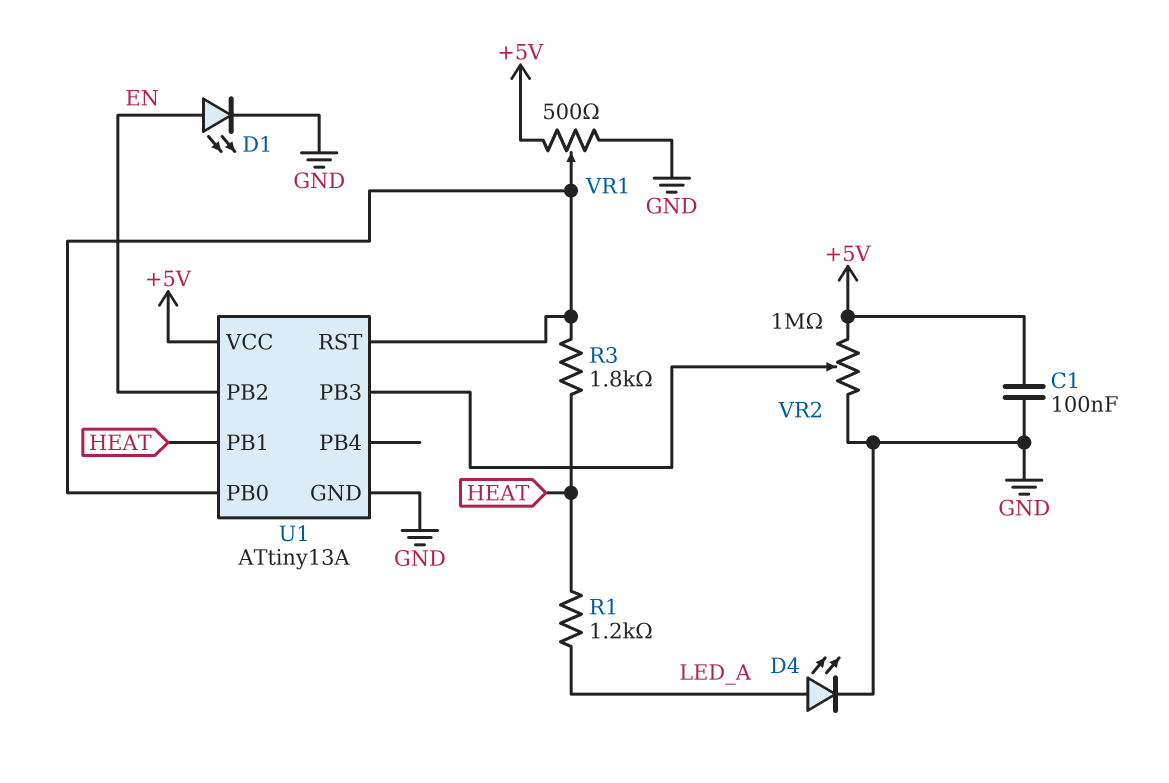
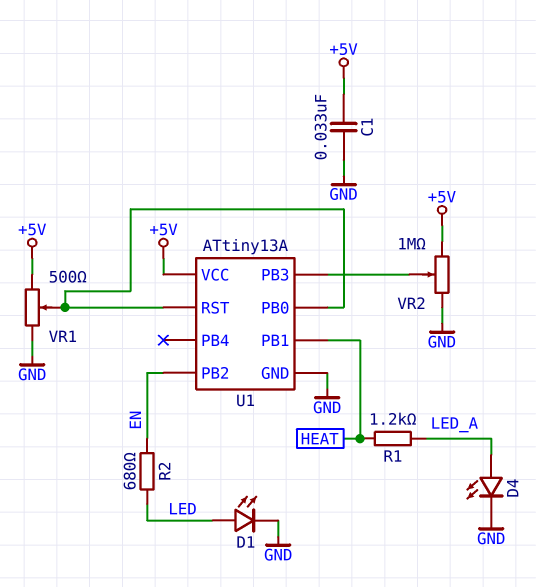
C1: 100nF (+5V, GND) -> 33nF (+5V, GND)
D1: LED (A EN, K GND) -> LED (A LED, K GND)
R2: none -> 680 (EN, LED)
R3: 1.8k (HEAT, U1/PB0) -> none

